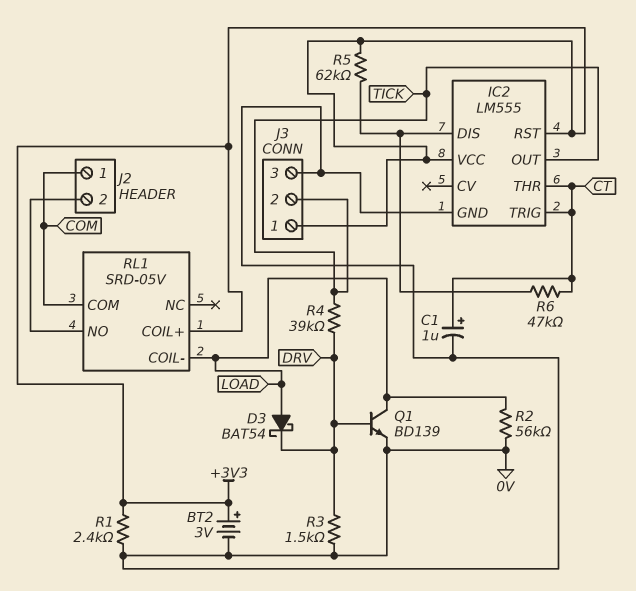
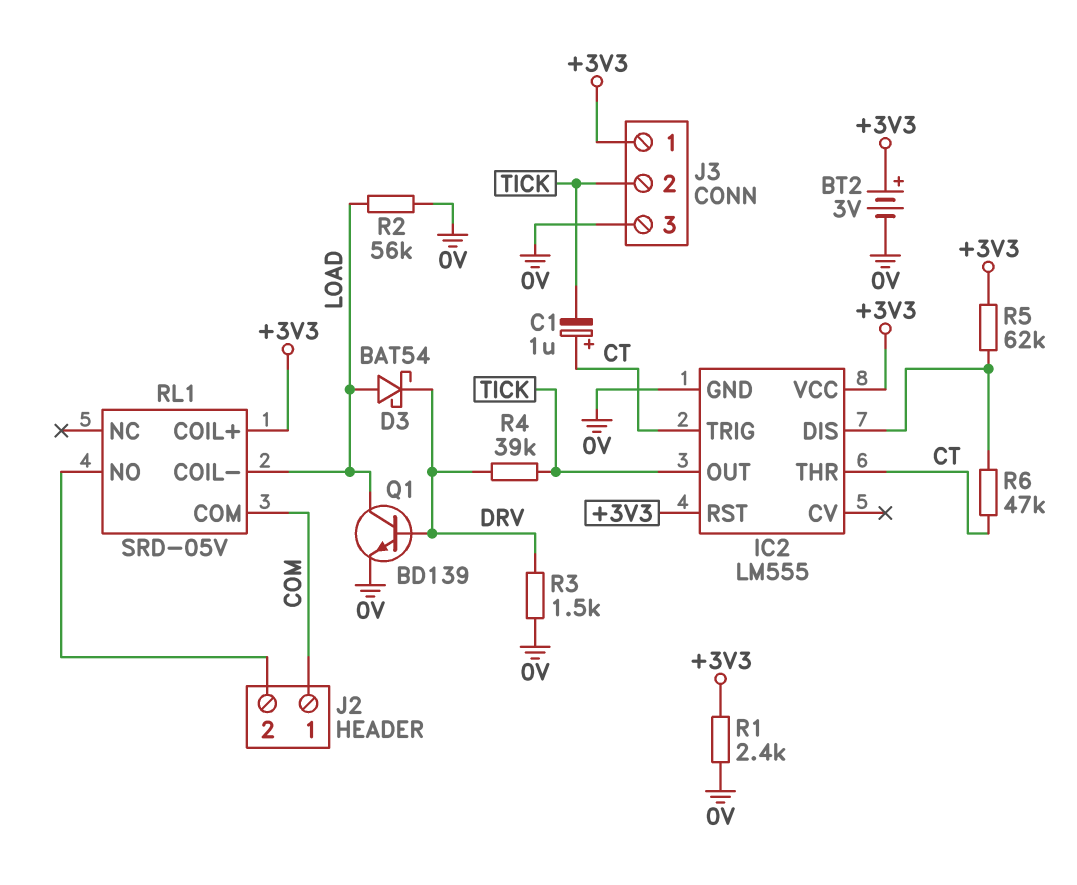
C1: 1uF (plus CT, minus 0V) -> 1uF (plus CT, minus TICK)

